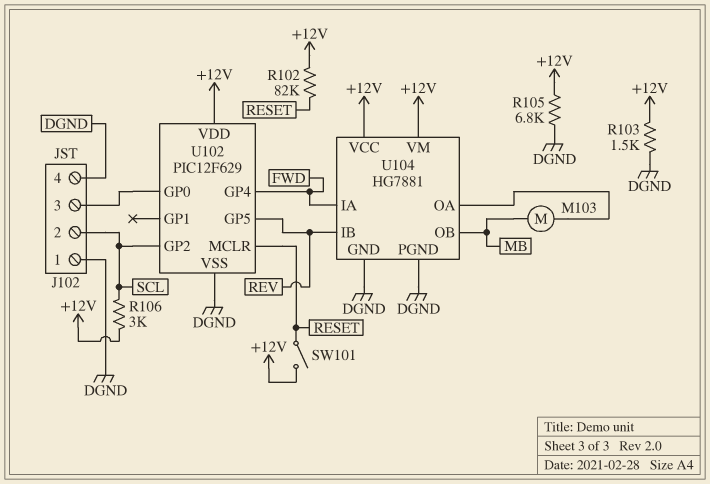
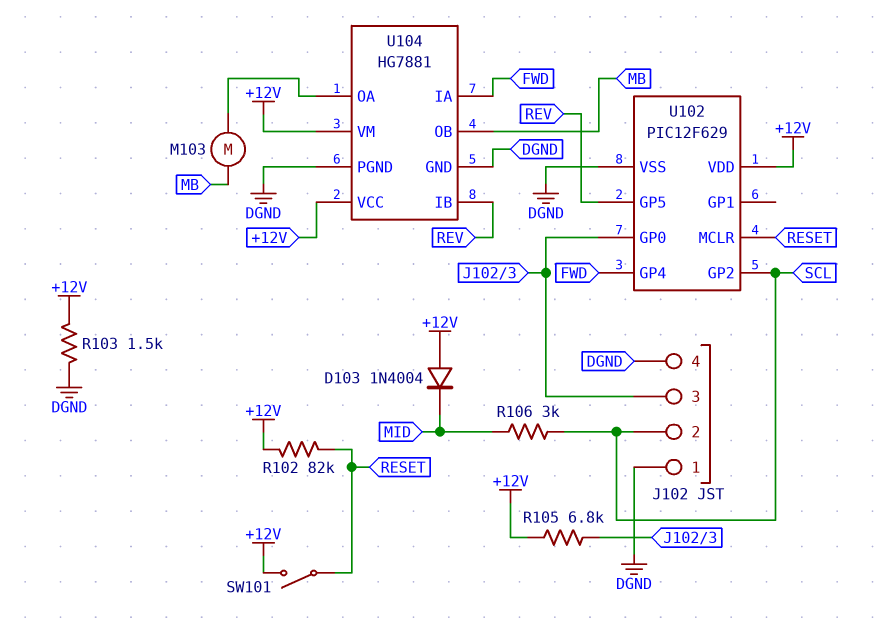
D103: none -> diode 1N4004 (A +12V, K MID)
R105: 6.8k (+12V, DGND) -> 6.8k (+12V, J102/3)
R106: 3k (+12V, SCL) -> 3k (MID, SCL)

